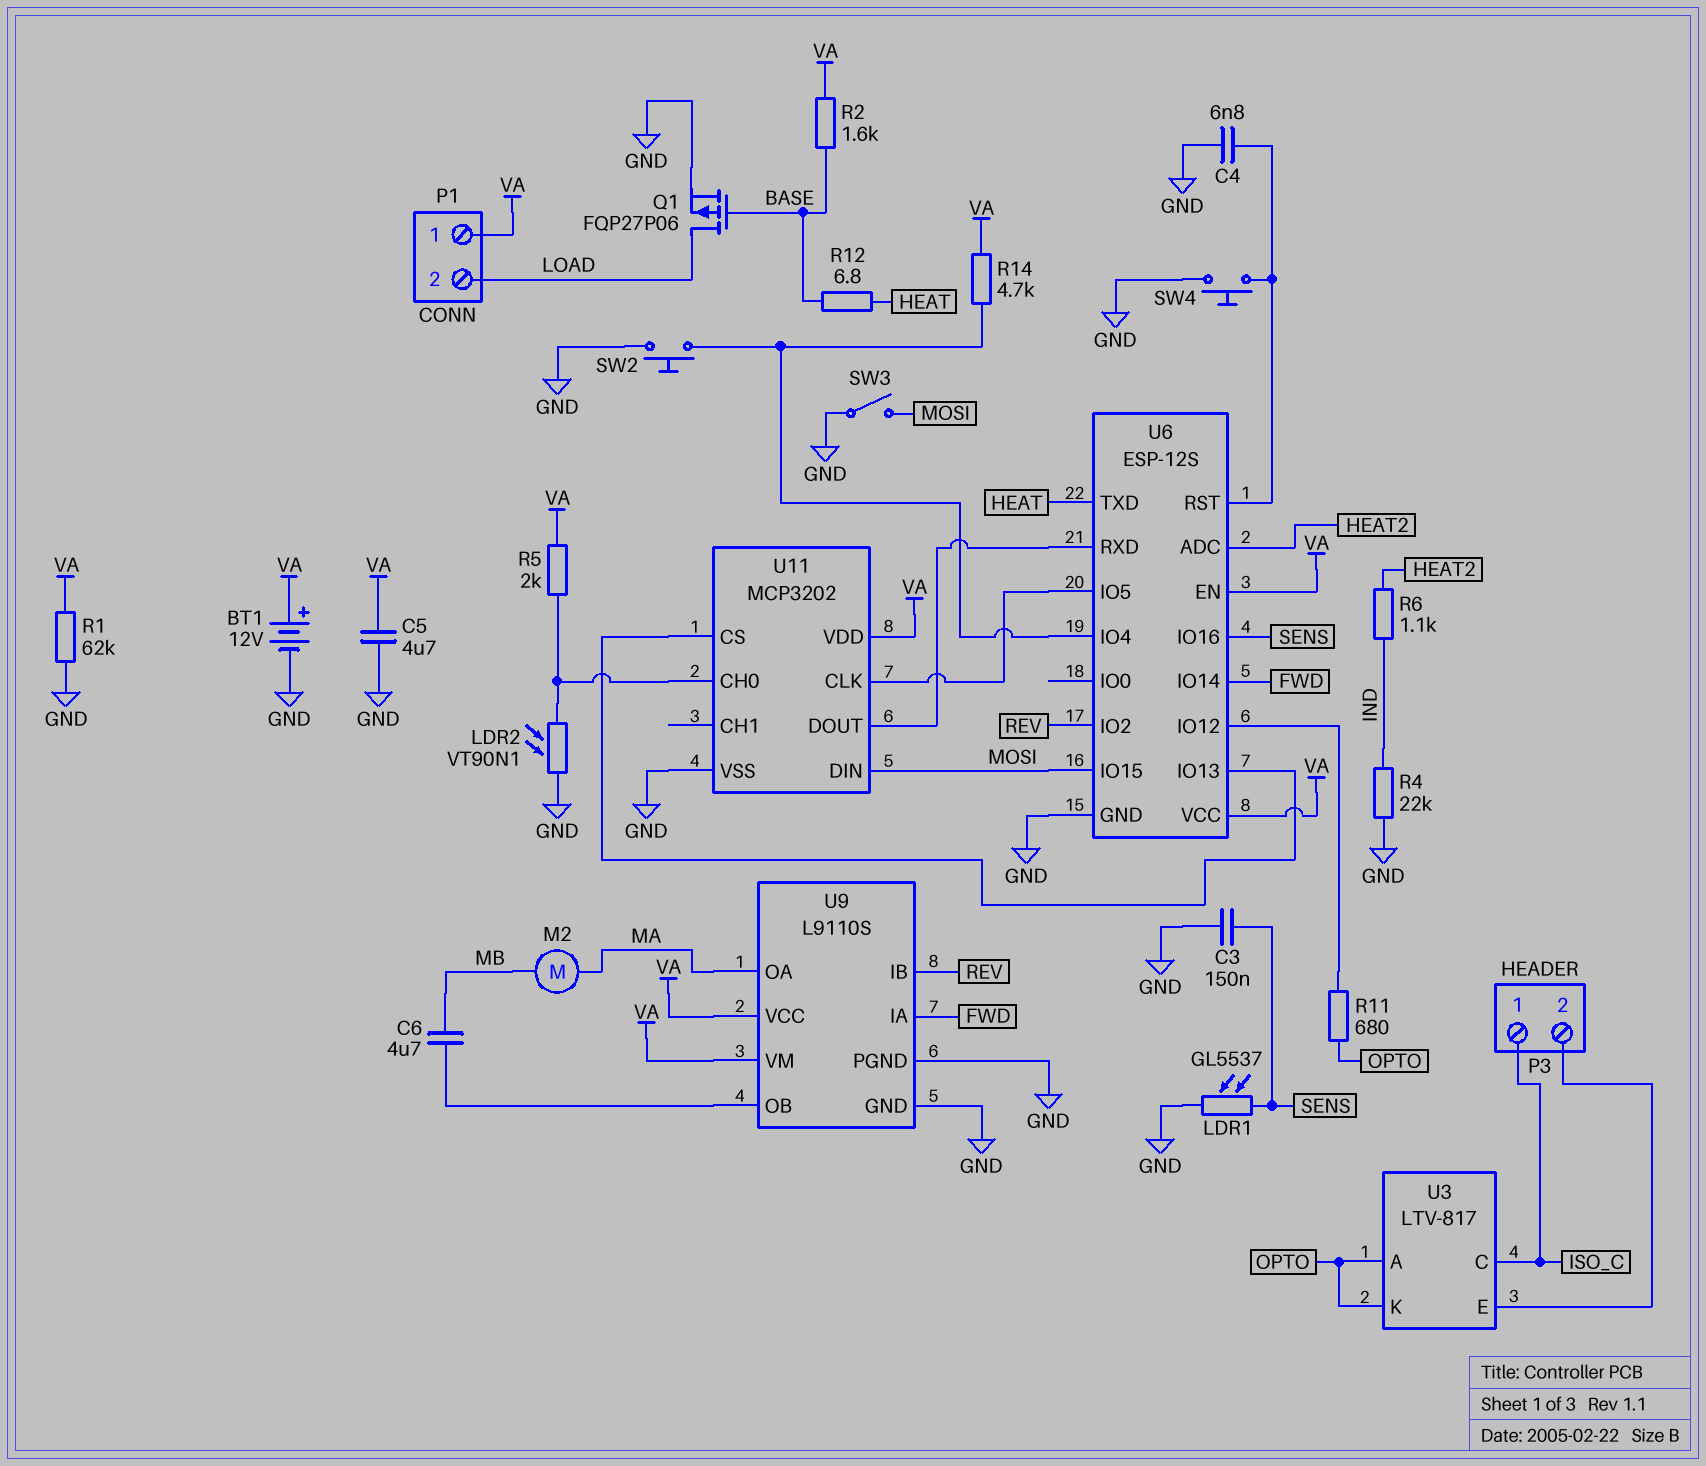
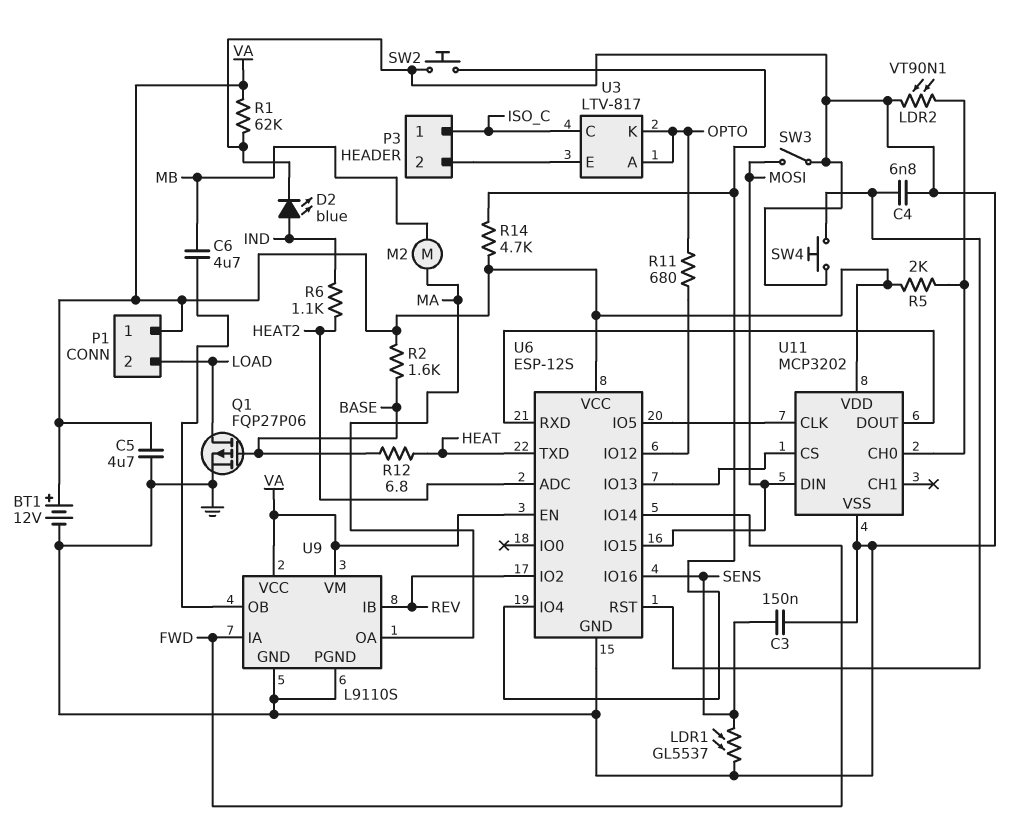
D2: none -> LED blue (A IND, K GND)
R4: 22k (GND, IND) -> none

